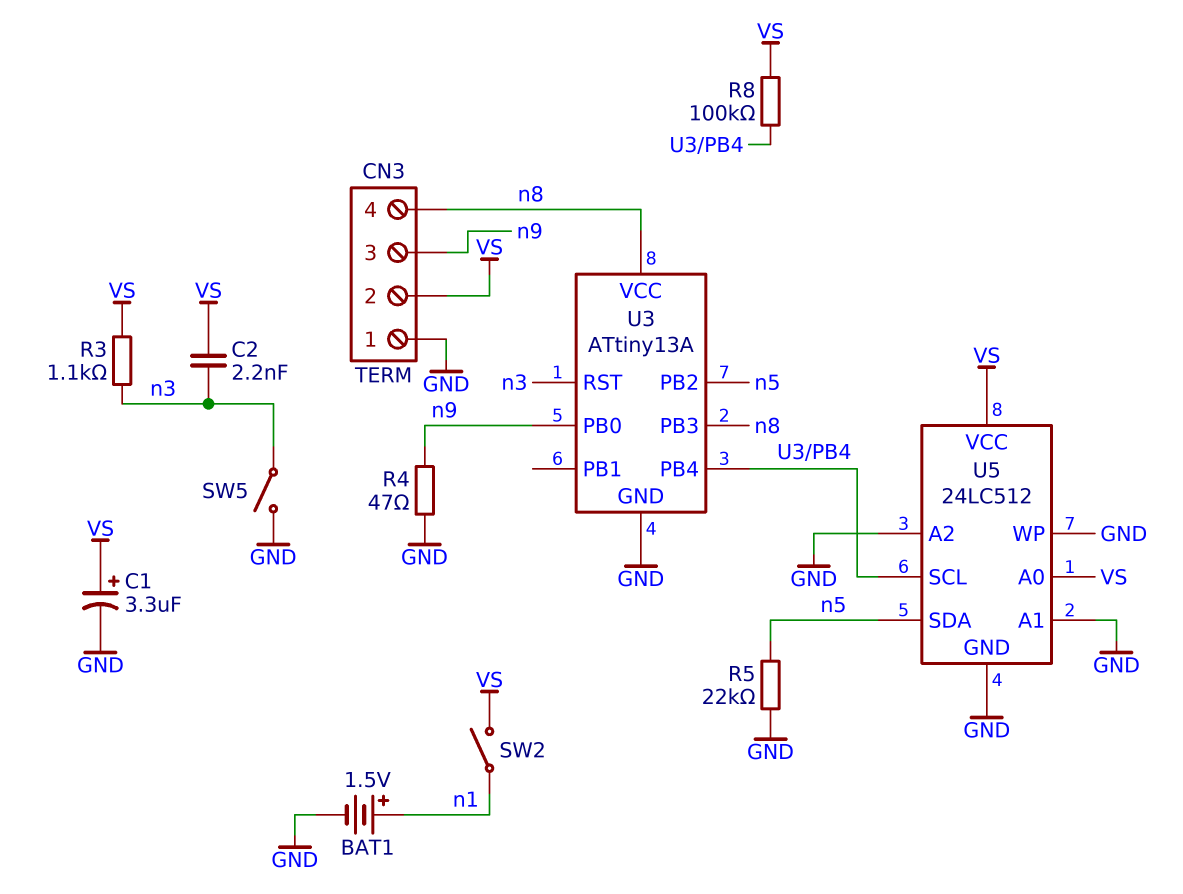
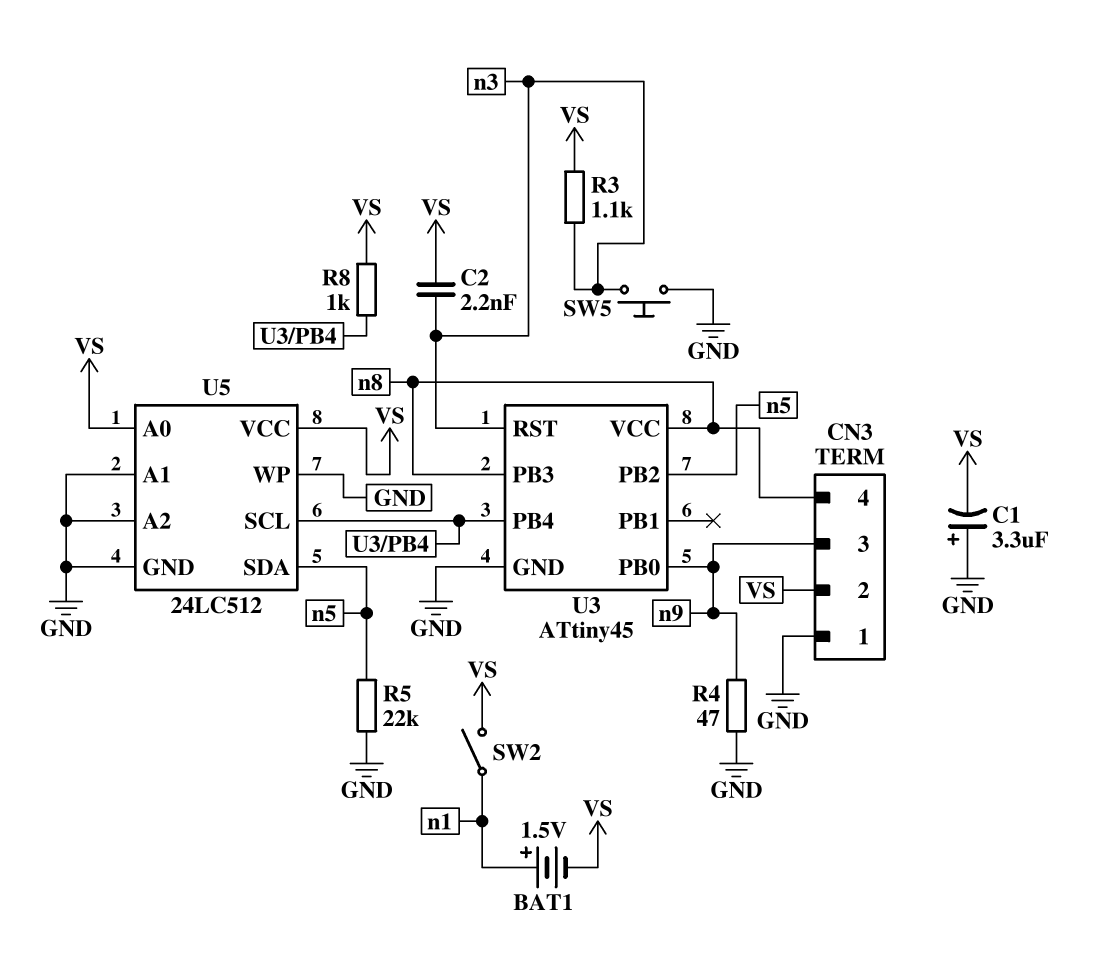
BAT1: 1.5V (plus n1, minus GND) -> 1.5V (plus n1, minus VS)
C1: 3.3uF (plus VS, minus GND) -> 3.3uF (plus GND, minus VS)
R8: 100k (U3/PB4, VS) -> 1k (U3/PB4, VS)
SW5: switch (GND, n3) -> button (GND, n3)
U3: ATtiny13A -> ATtiny45

